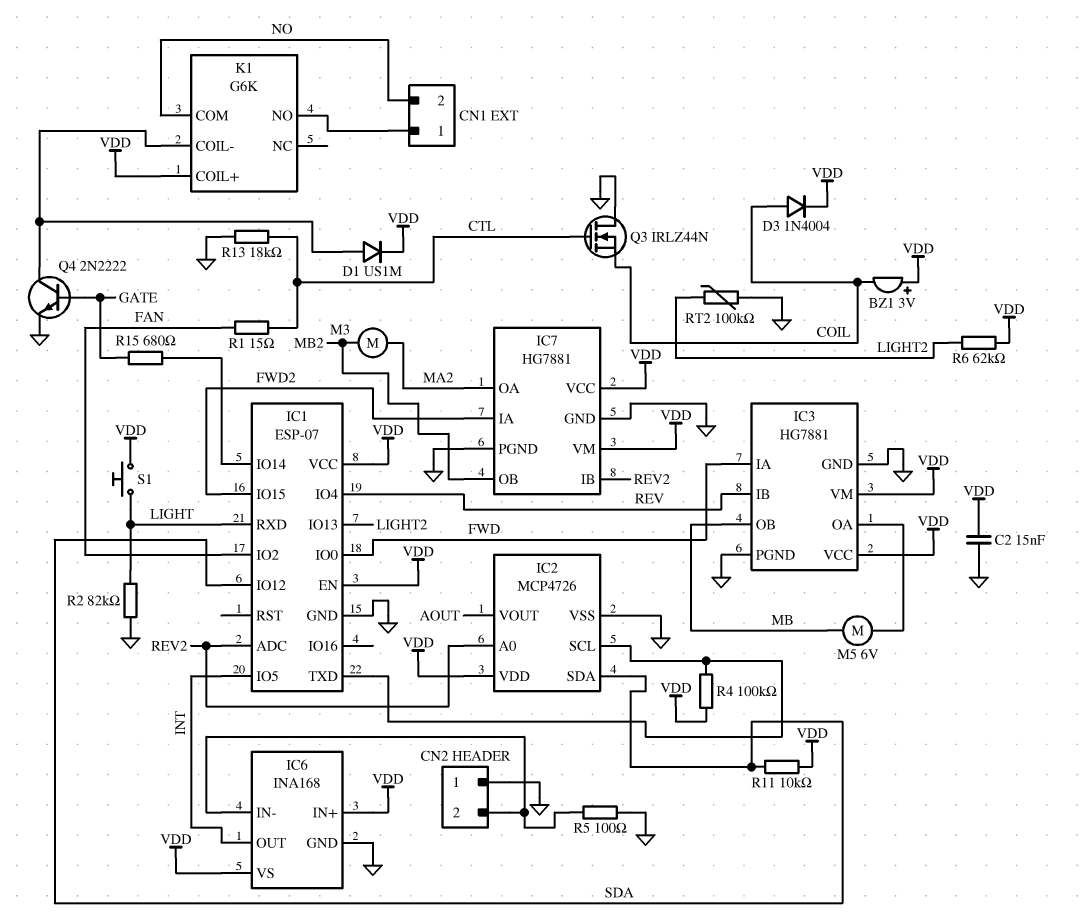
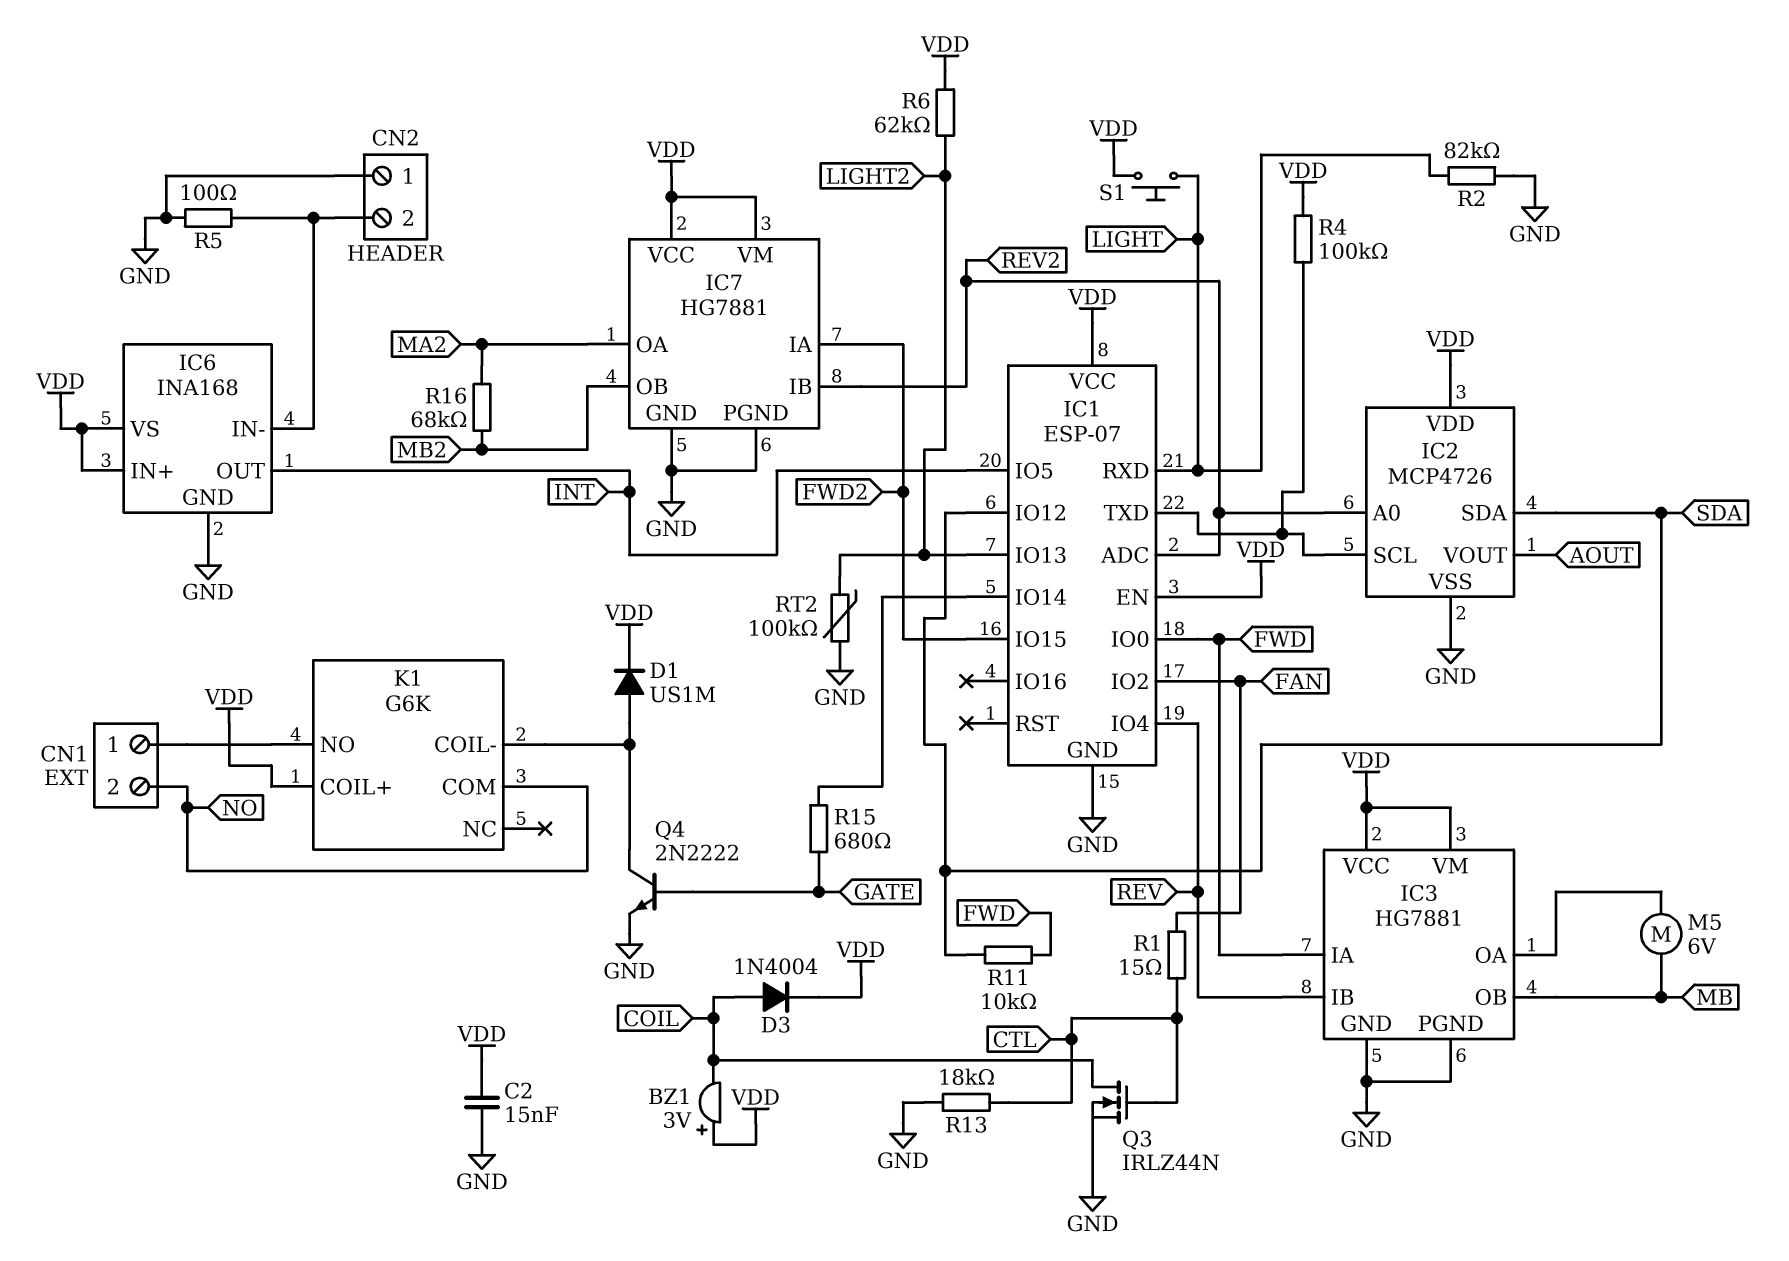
M3: motor (MA2, MB2) -> none
Q3: NMOS IRLZ44N (G CTL, D GND, S COIL) -> NMOS IRLZ44N (G CTL, D COIL, S GND)
R11: 10k (SDA, VDD) -> 10k (FWD, SDA)
R16: none -> 68k (MA2, MB2)

